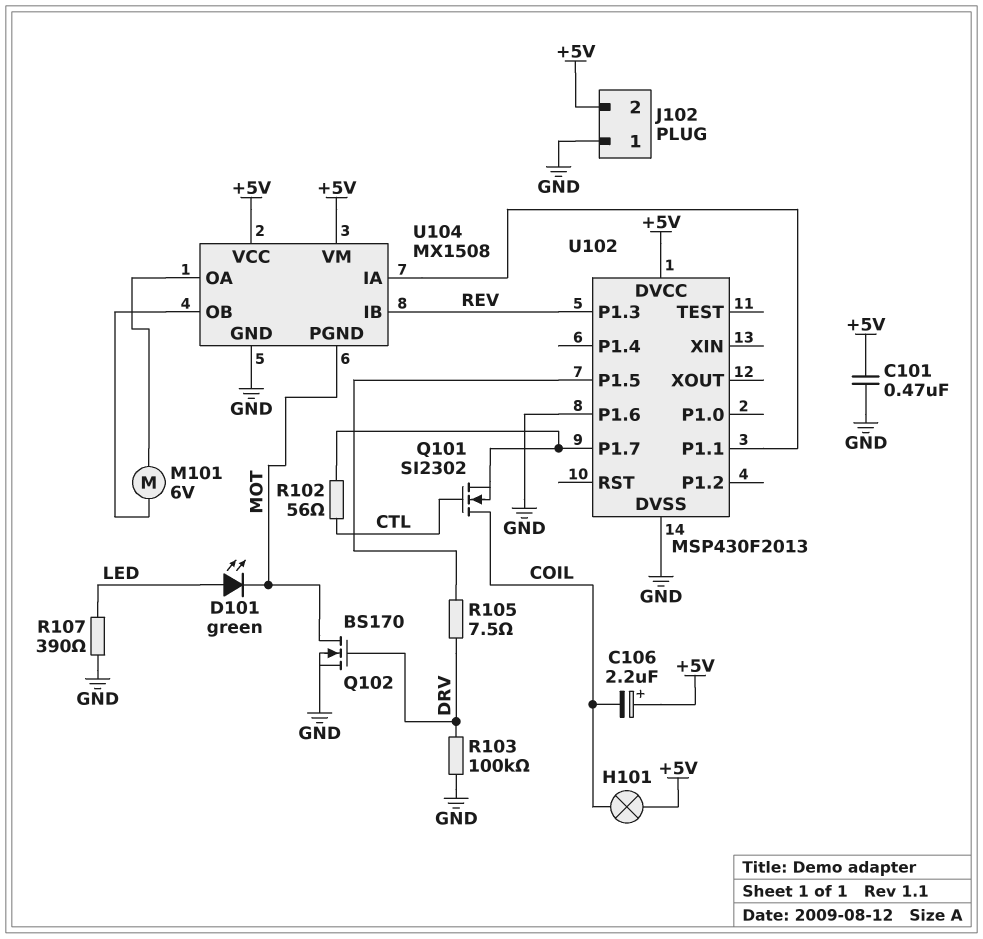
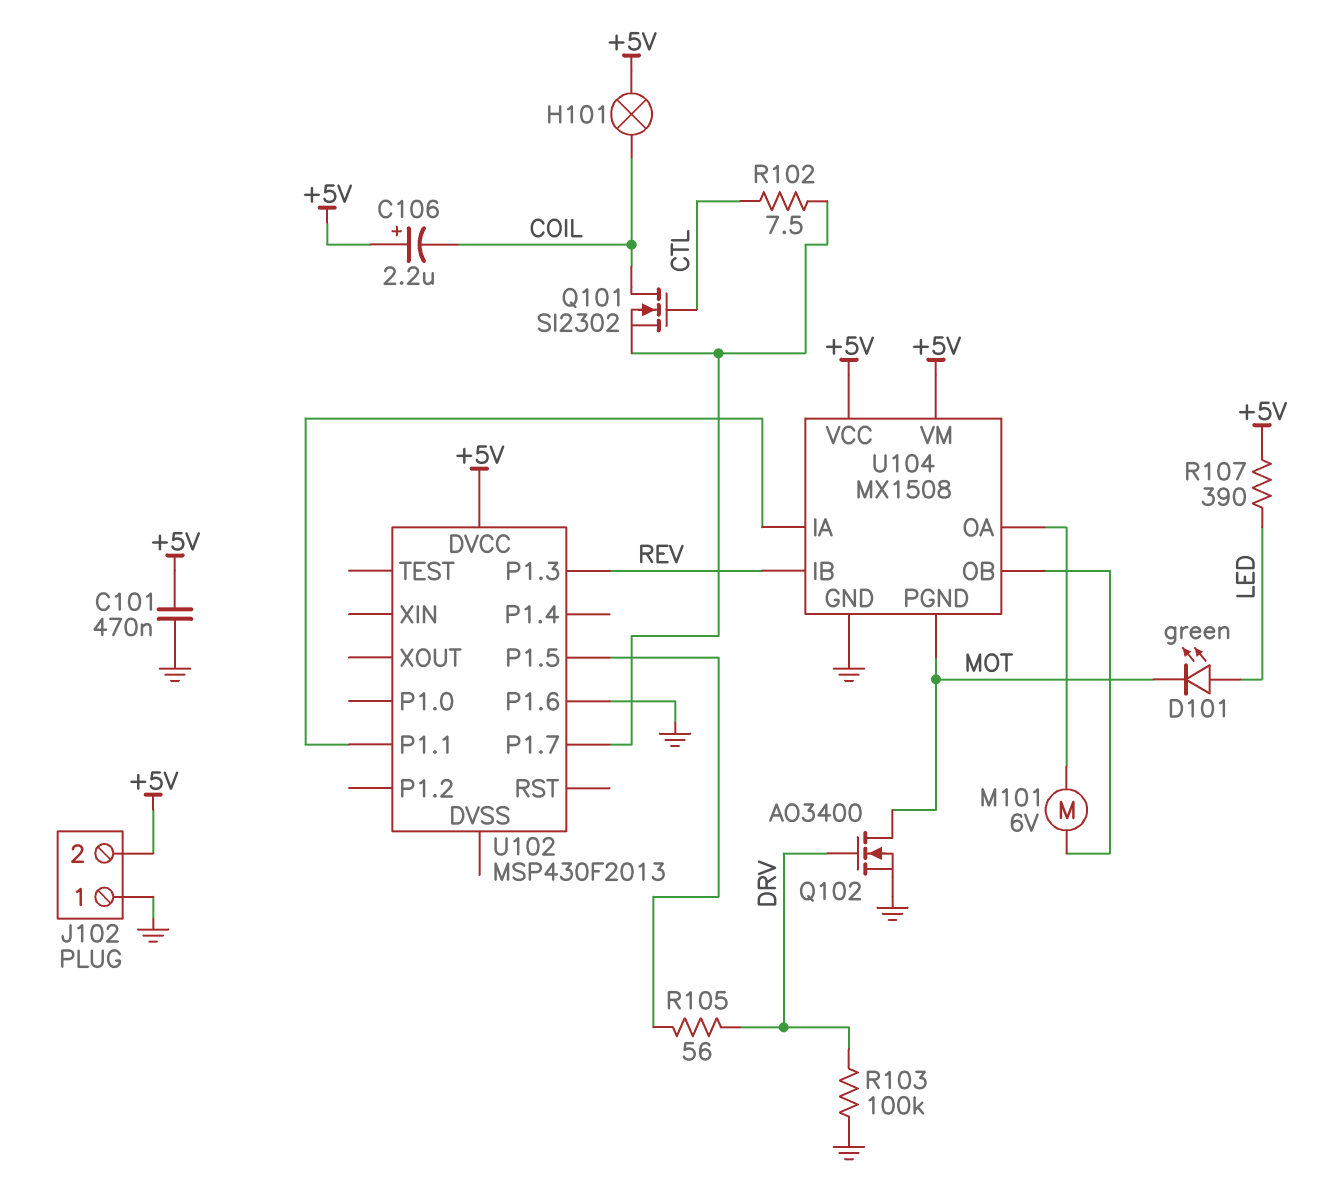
Q102: NMOS BS170 (G DRV, D MOT, S GND) -> NMOS AO3400 (G DRV, D MOT, S GND)
R102: 56 (CTL, U102/P1.7) -> 7.5 (CTL, U102/P1.7)
R105: 7.5 (DRV, U102/P1.5) -> 56 (DRV, U102/P1.5)
R107: 390 (GND, LED) -> 390 (+5V, LED)
U102 pin DVSS: GND -> none

